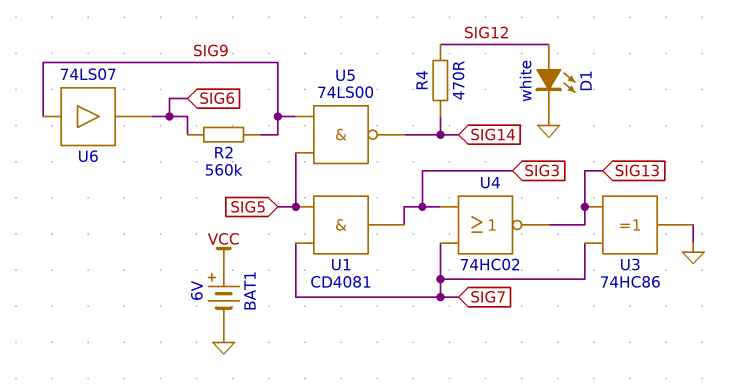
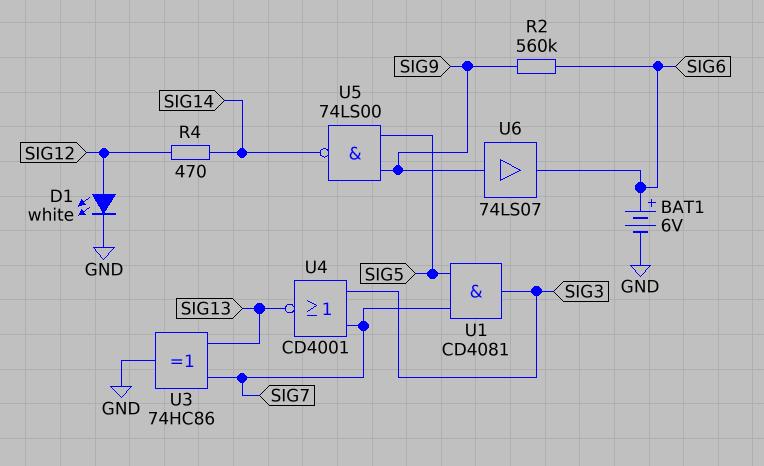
BAT1: 6V (plus VCC, minus GND) -> 6V (plus SIG6, minus GND)
U4: NOR 74HC02 (in SIG3, in SIG7, out SIG13) -> NOR CD4001 (in SIG3, in SIG7, out SIG13)

